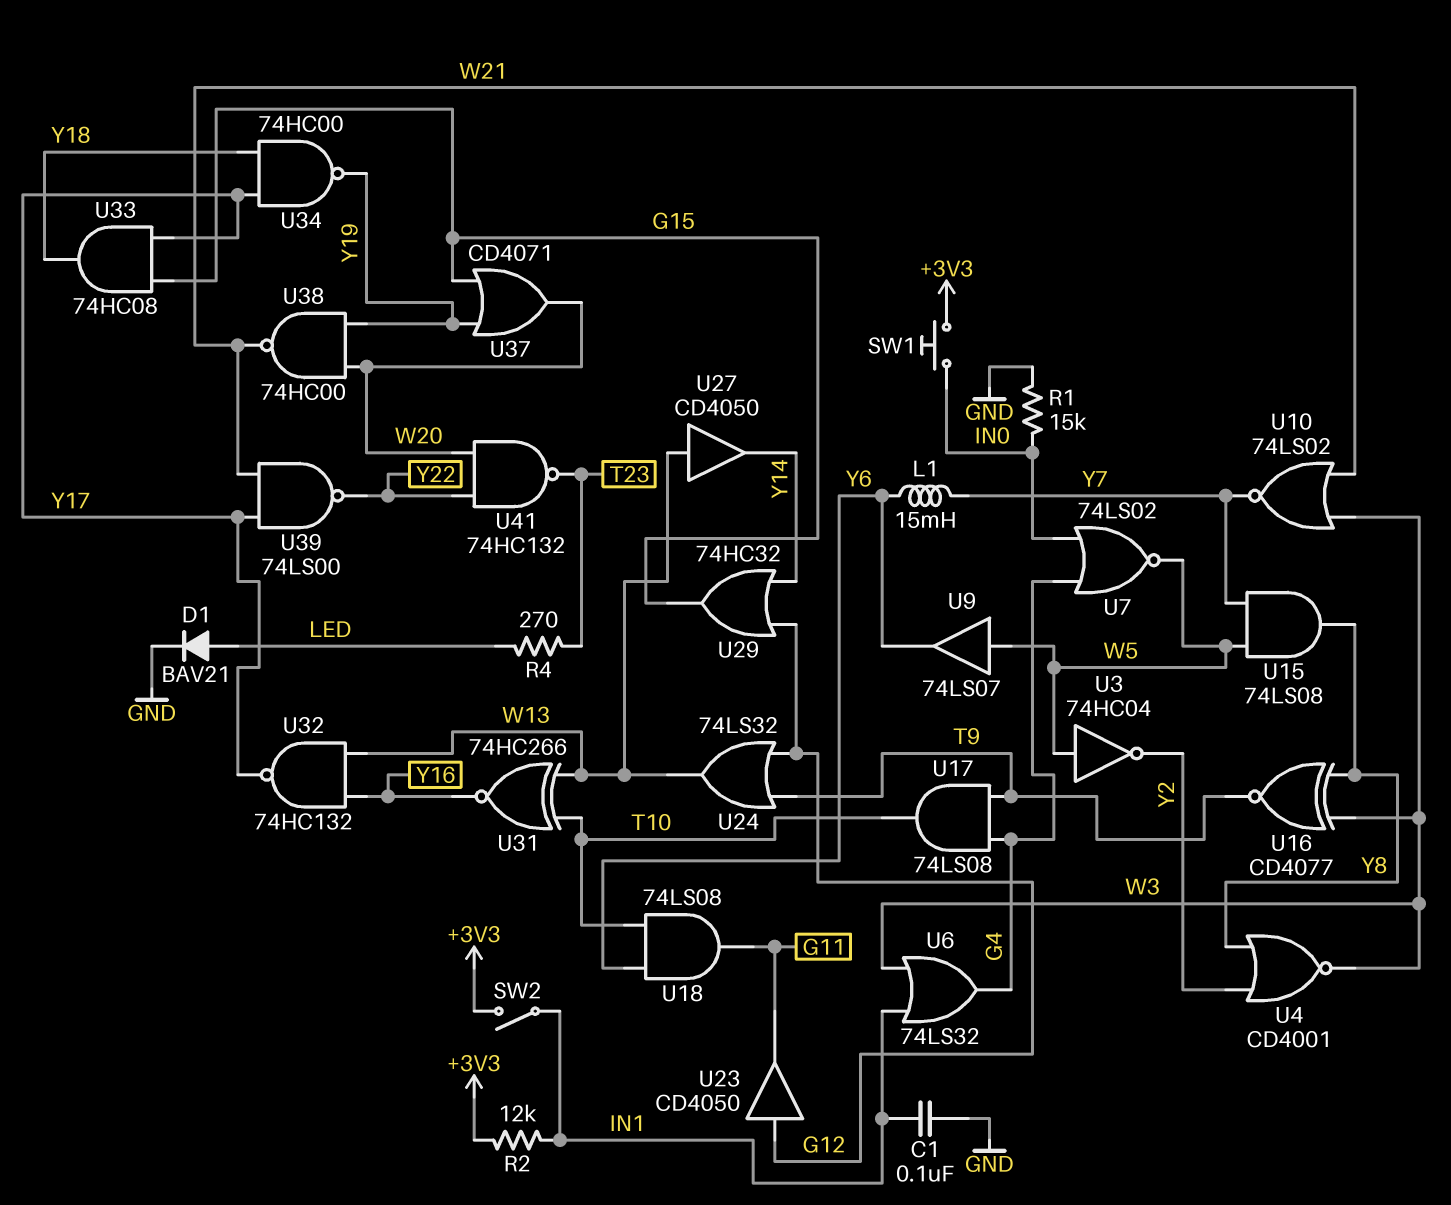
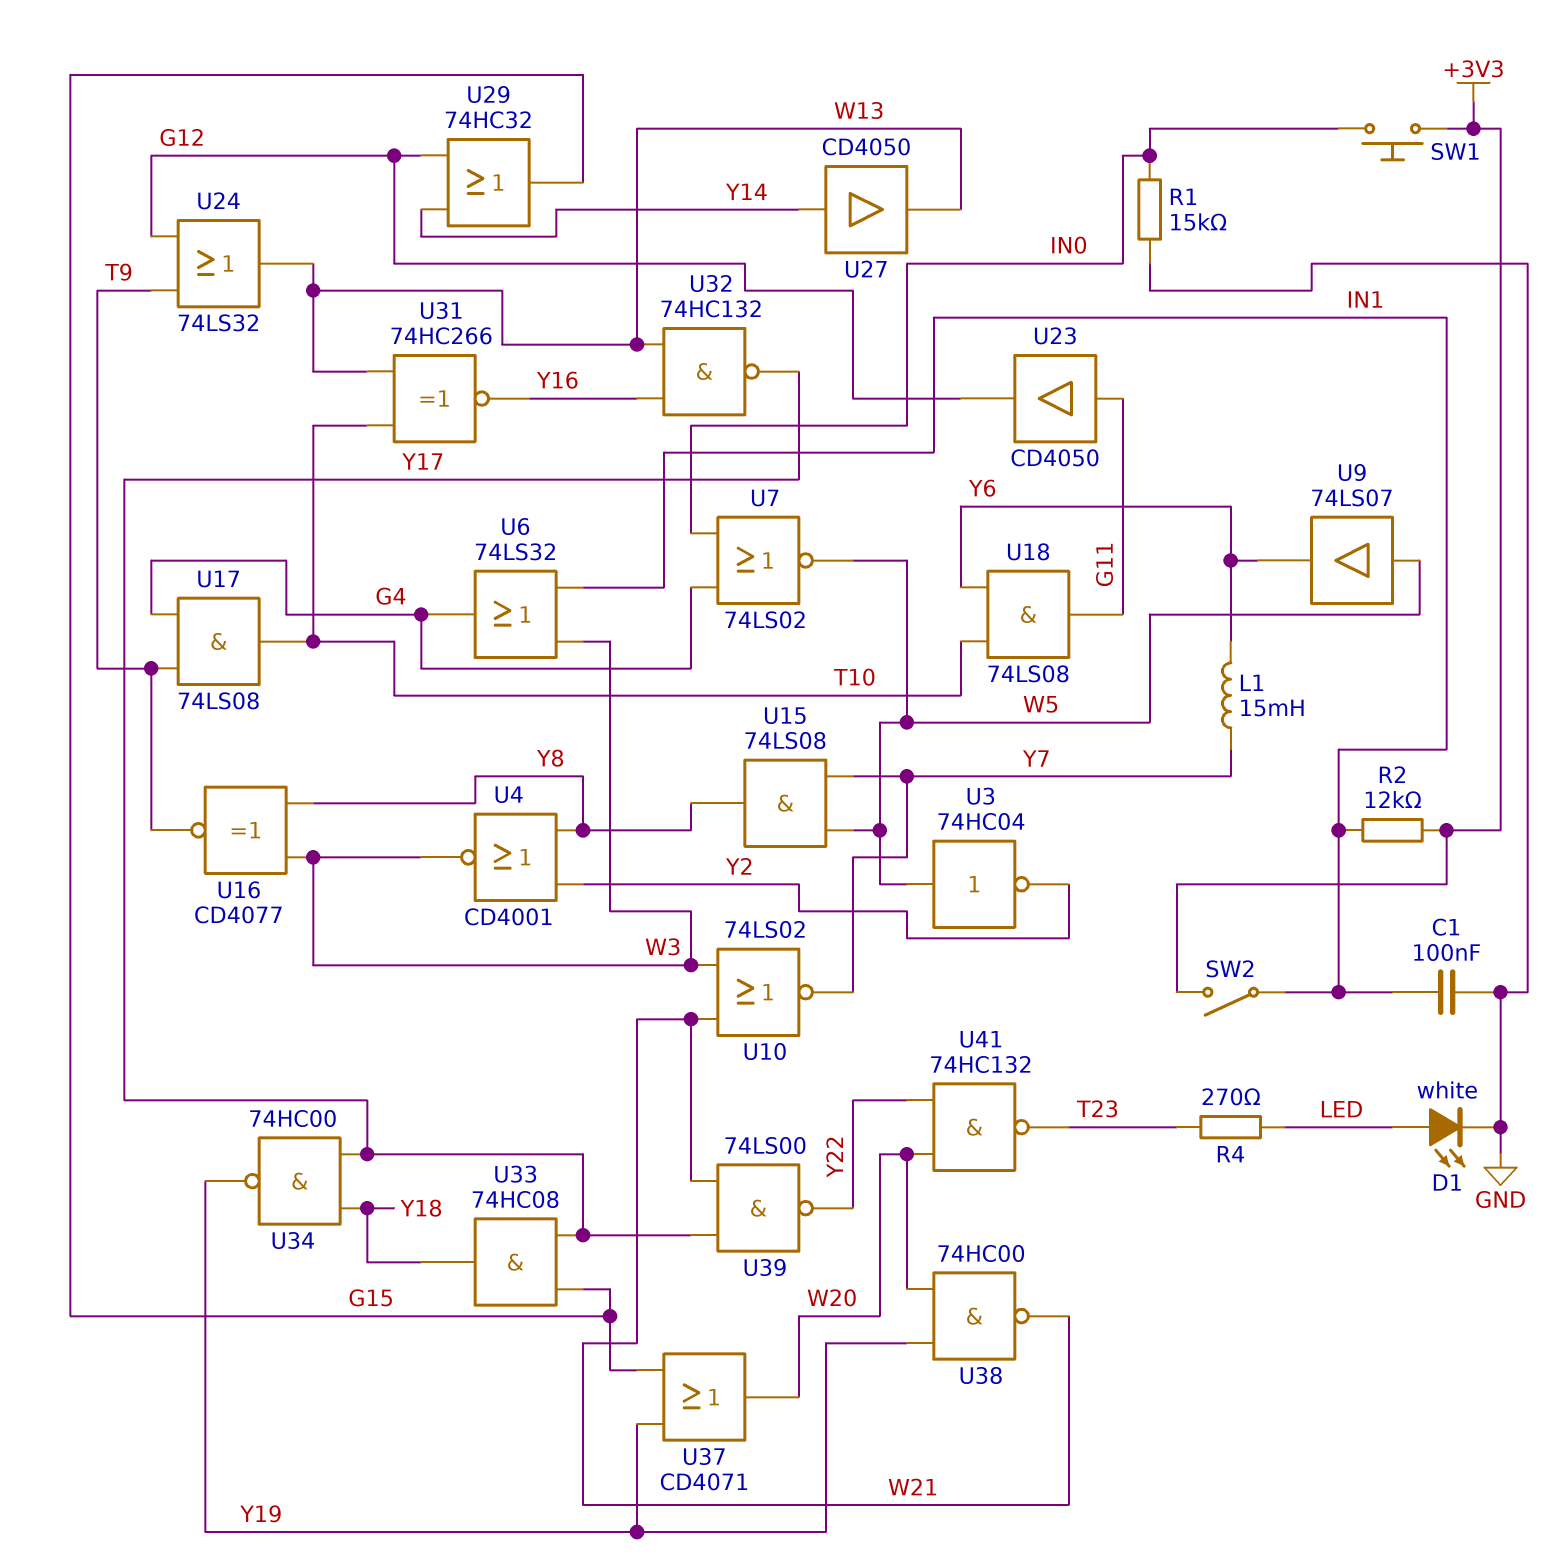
D1: diode BAV21 (A LED, K GND) -> LED white (A LED, K GND)
U23: buffer CD4050 (in G12, out G11) -> buffer CD4050 (in G11, out G12)
U27: buffer CD4050 (in W13, out Y14) -> buffer CD4050 (in Y14, out W13)

